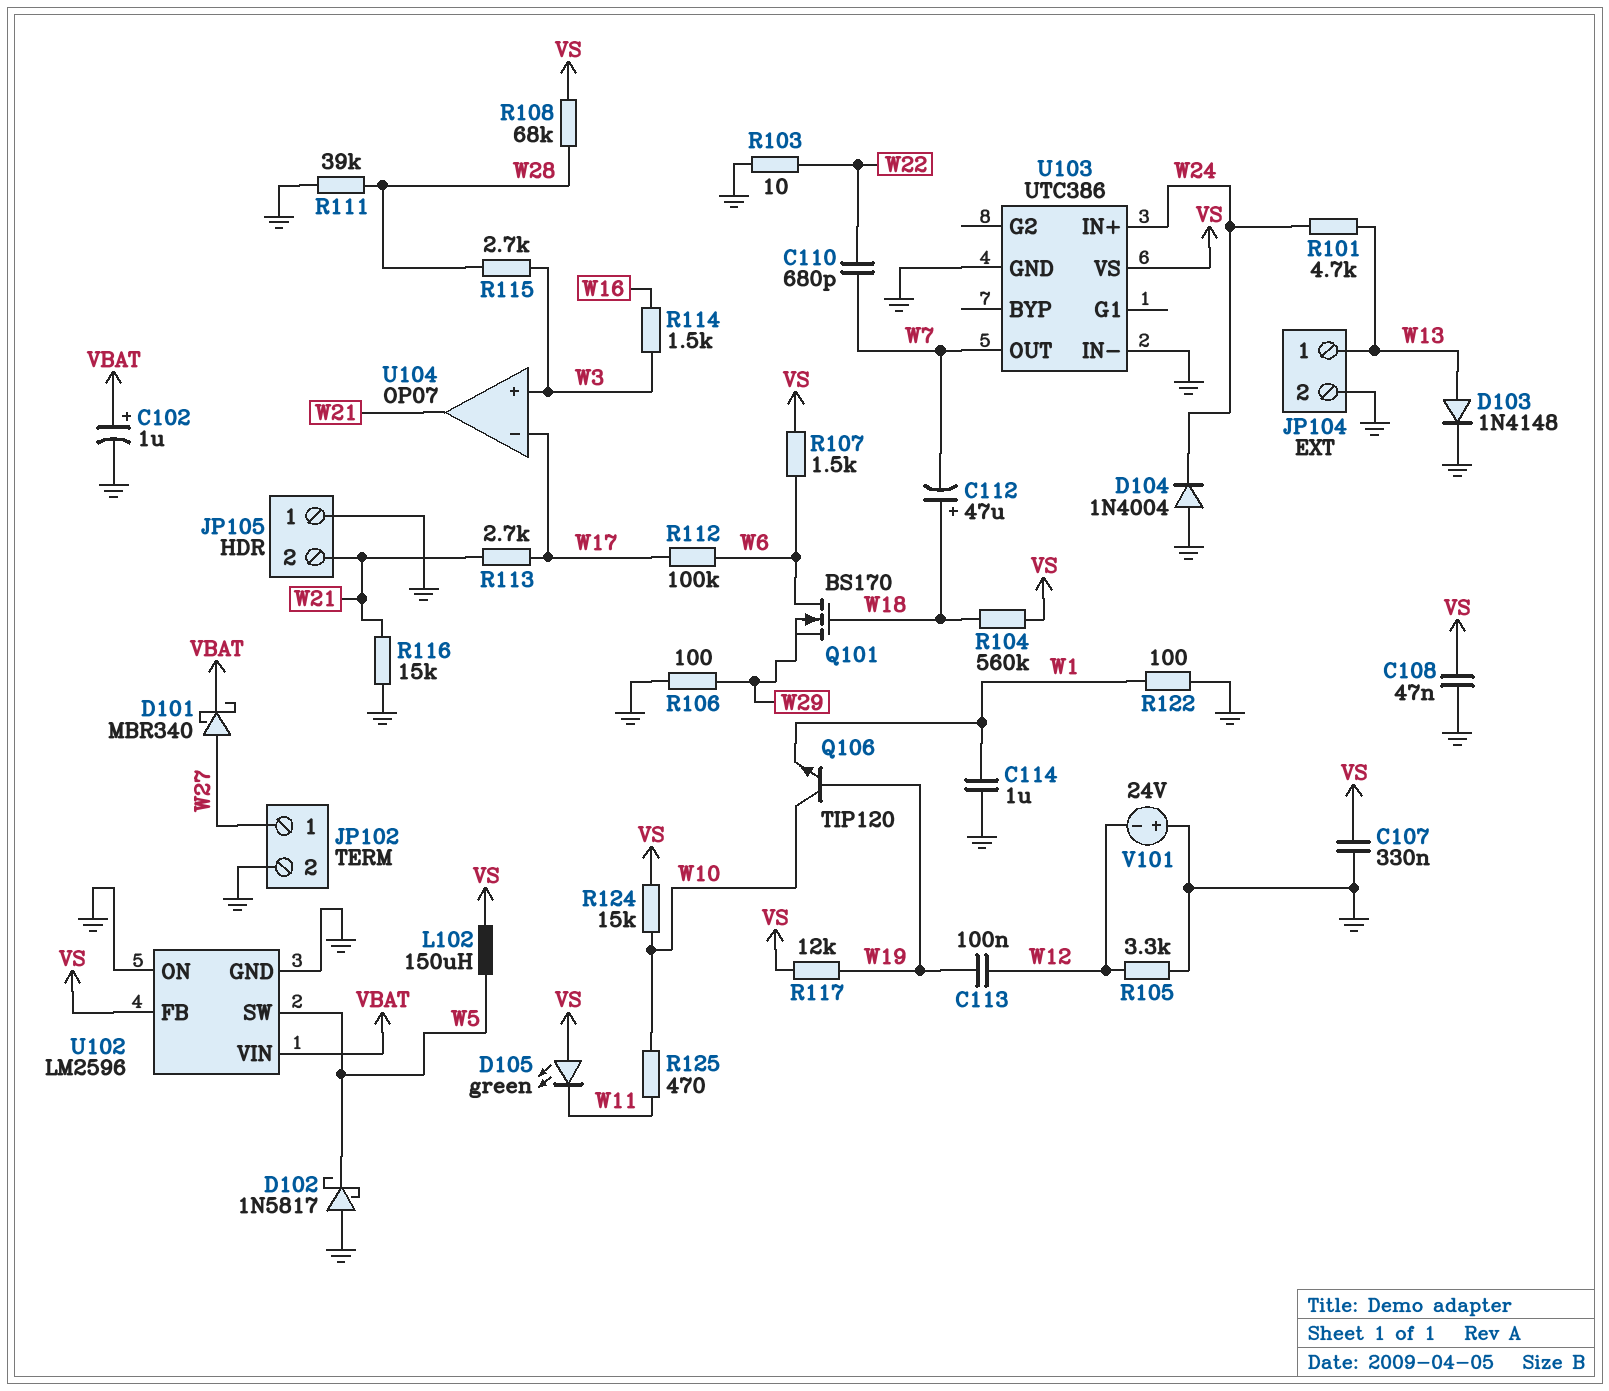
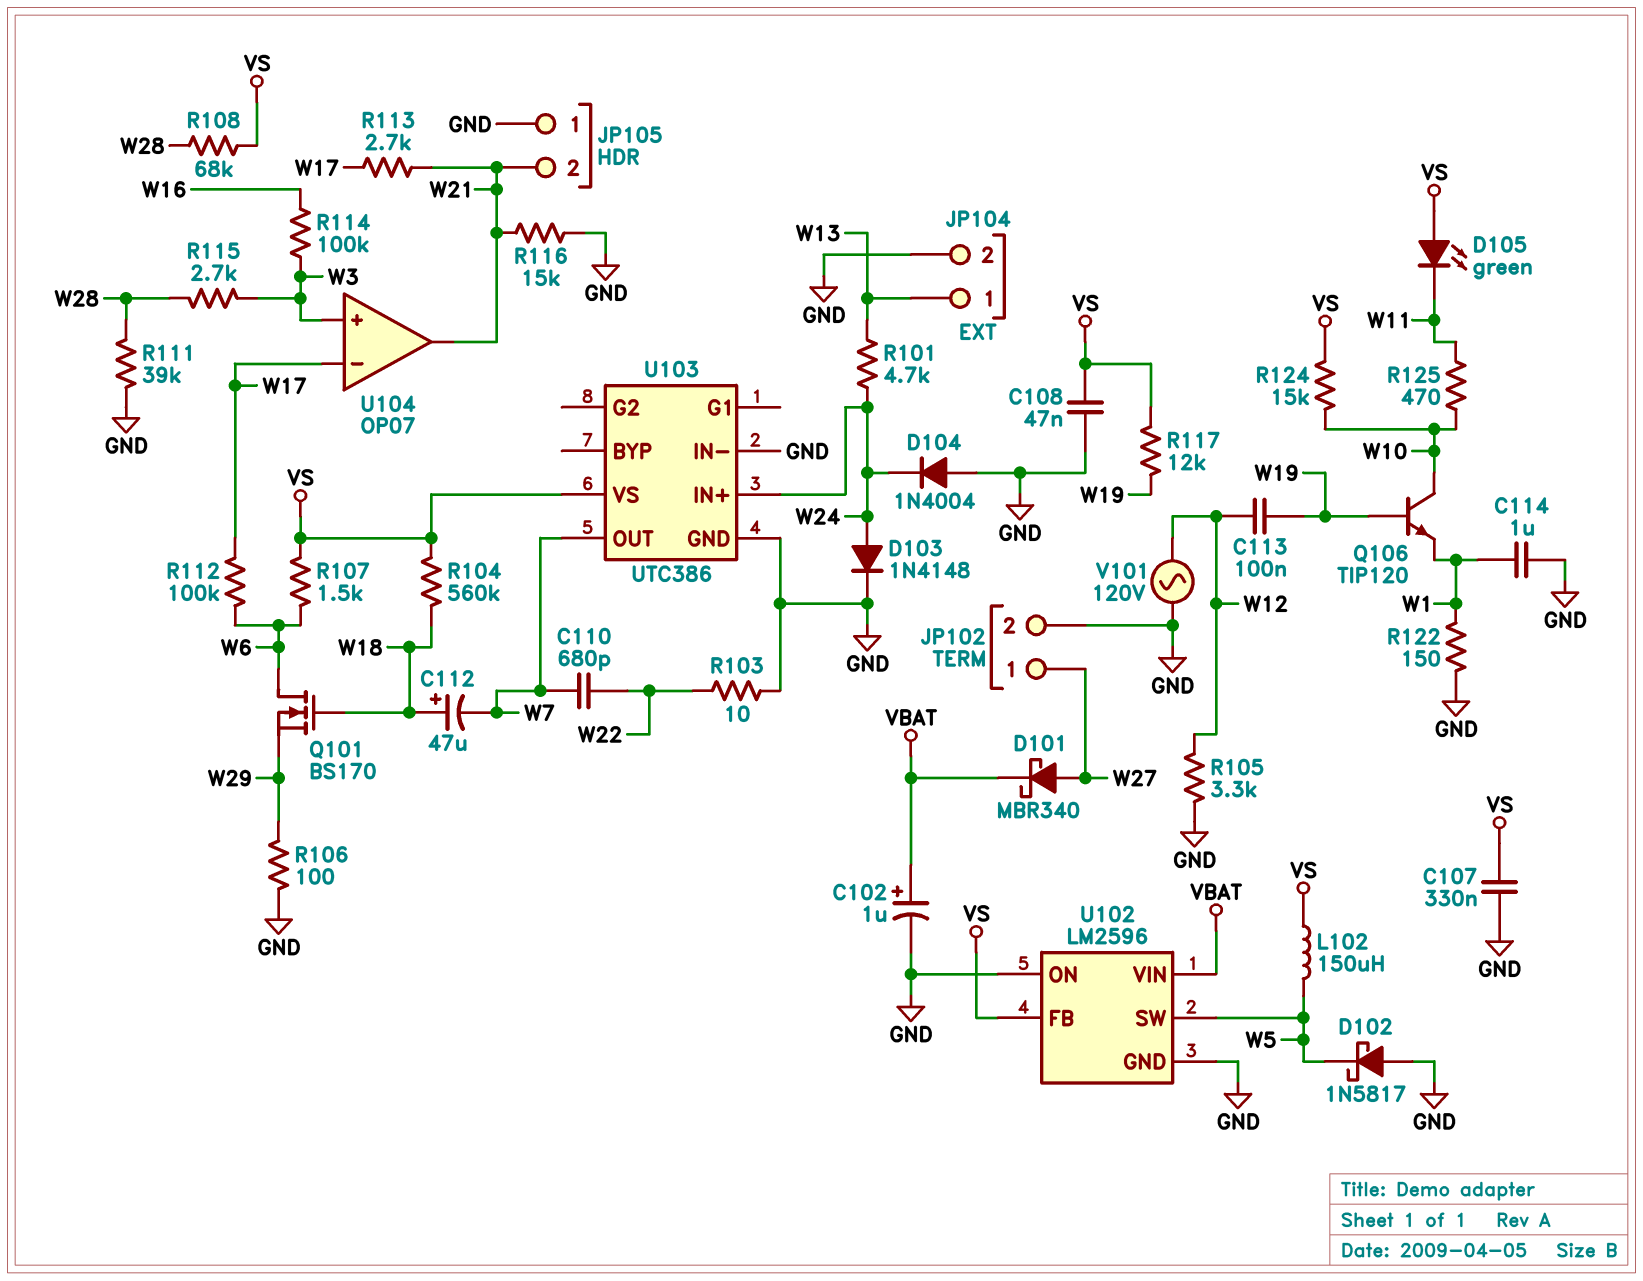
D103: diode 1N4148 (A W13, K GND) -> diode 1N4148 (A W24, K GND)
R114: 1.5k (W3, W16) -> 100k (W3, W16)
R122: 100 (GND, W1) -> 150 (GND, W1)
V101: 24V (plus GND, minus W12) -> AC 120V (GND, W12)

